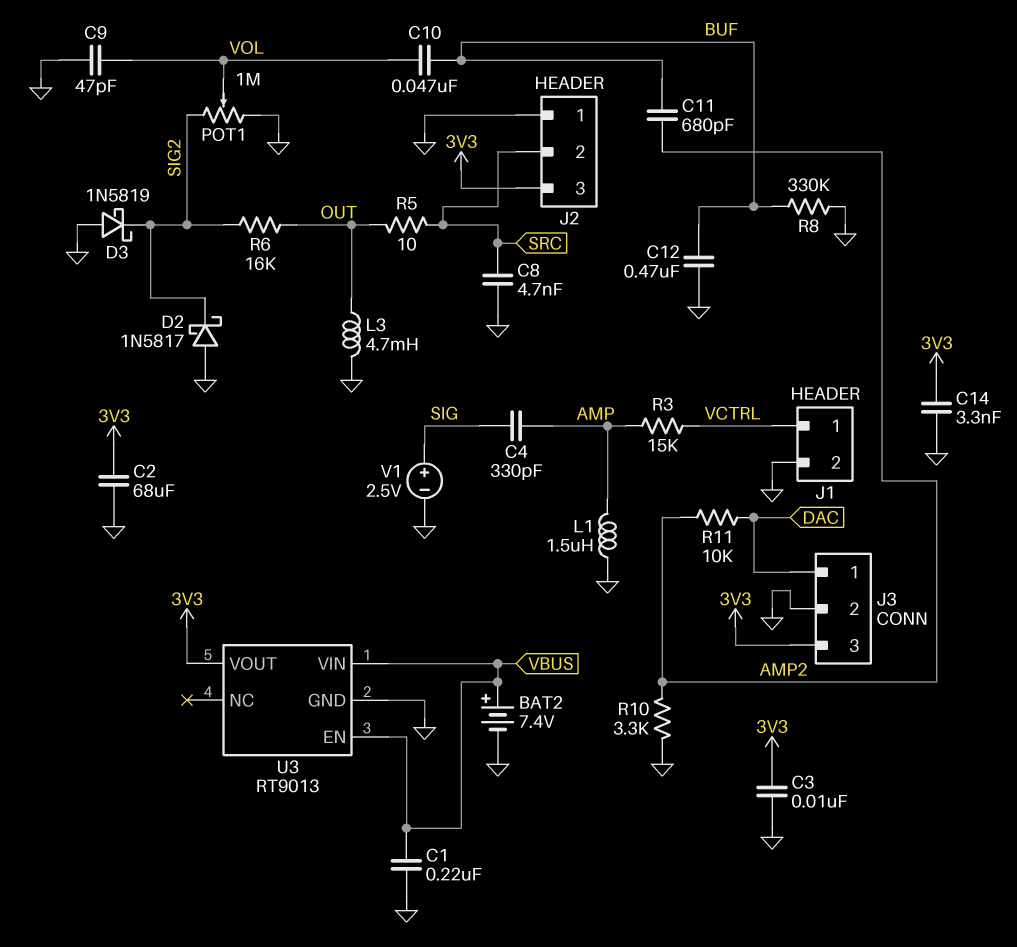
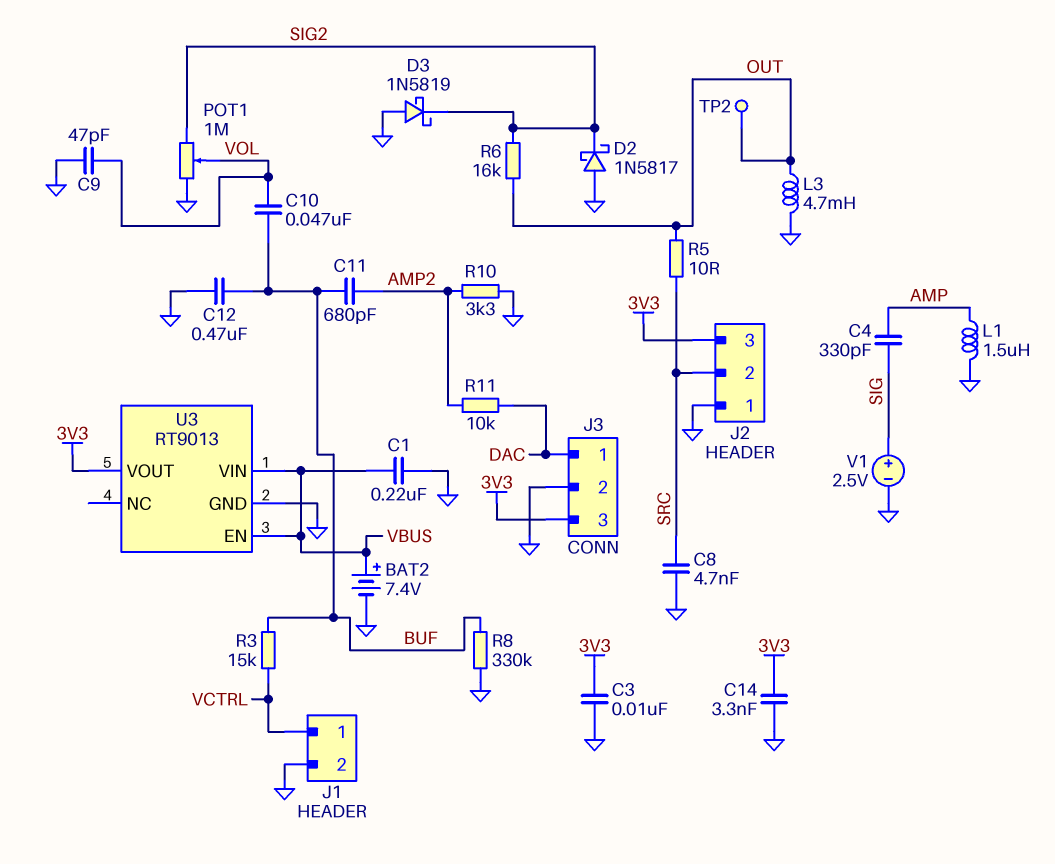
C2: 68uF (3V3, GND) -> none
R3: 15k (AMP, VCTRL) -> 15k (BUF, VCTRL)
TP2: none -> test point (OUT)

